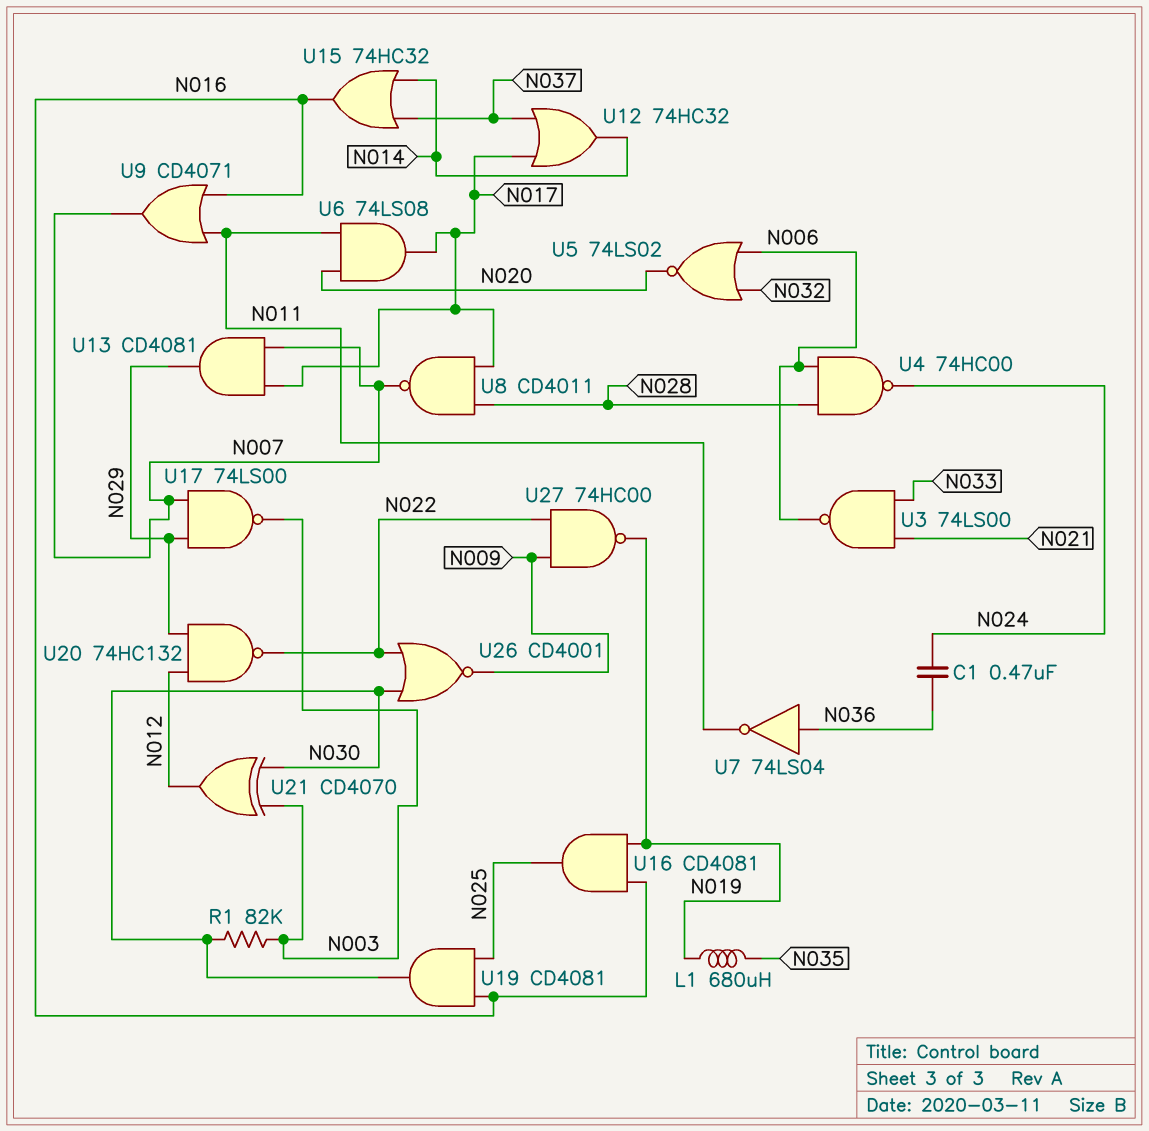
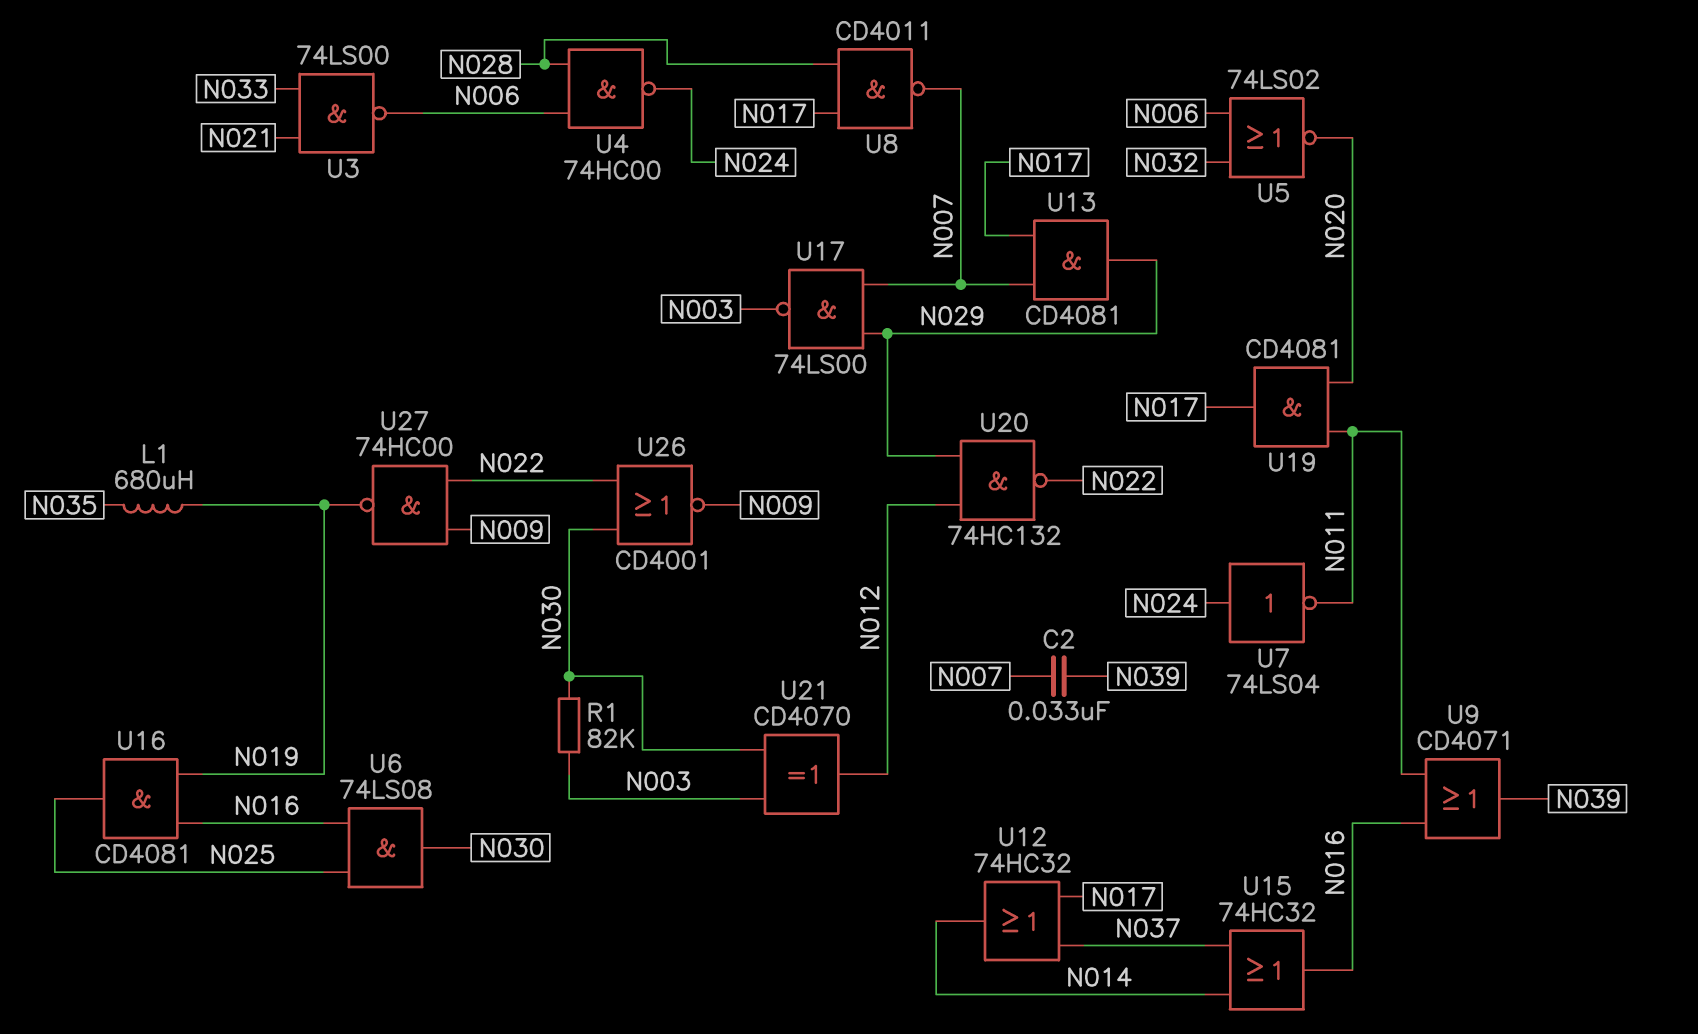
C1: 470nF (N024, N036) -> none
C2: none -> 33nF (N007, N039)
U6: AND 74LS08 (in N011, in N020, out N017) -> AND 74LS08 (in N016, in N025, out N030)
U7: NOT 74LS04 (in N036, out N011) -> NOT 74LS04 (in N024, out N011)
U9: OR CD4071 (in N011, in N016, out N007) -> OR CD4071 (in N011, in N016, out N039)
U19: AND CD4081 (in N016, in N025, out N030) -> AND CD4081 (in N011, in N020, out N017)

